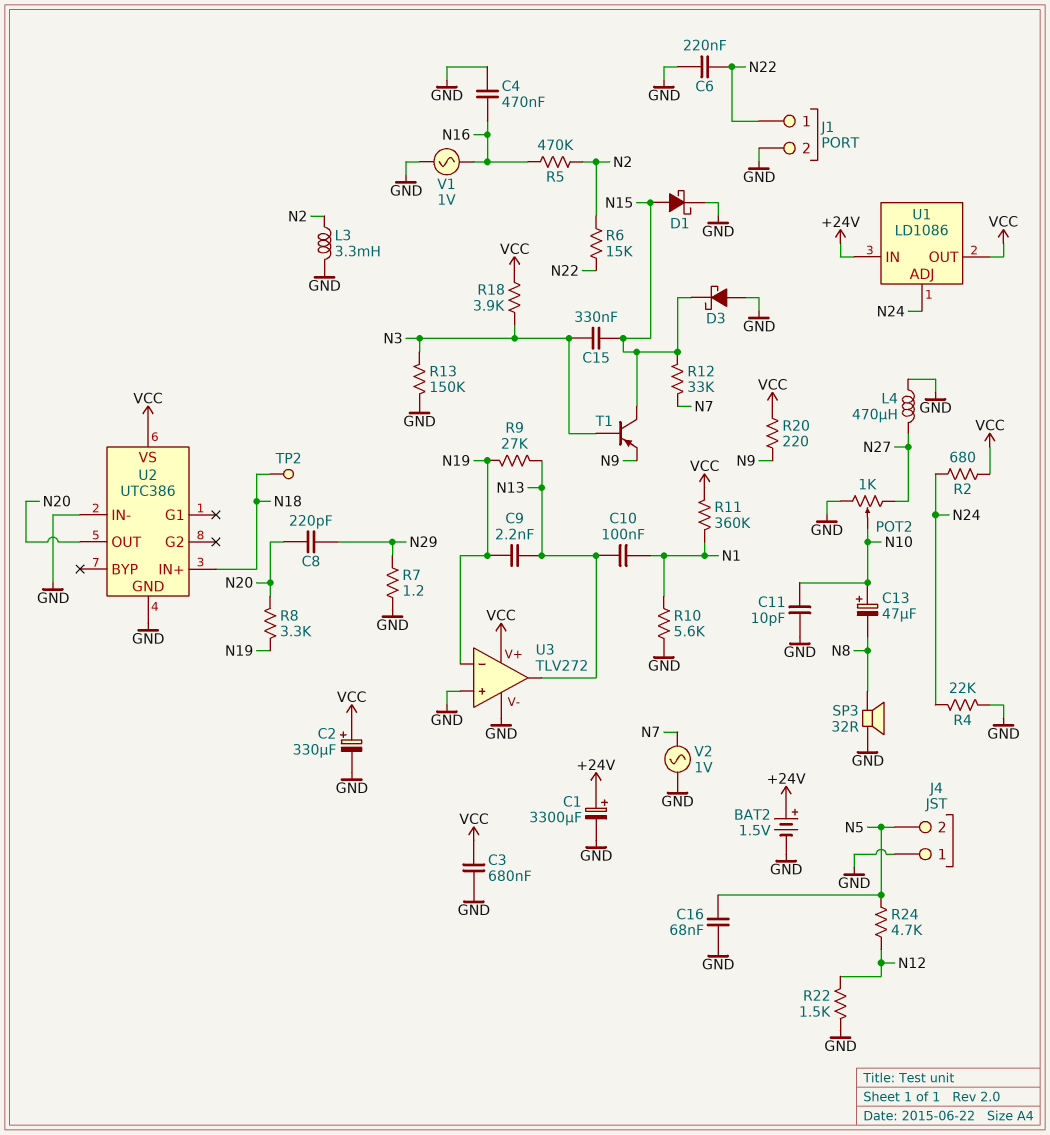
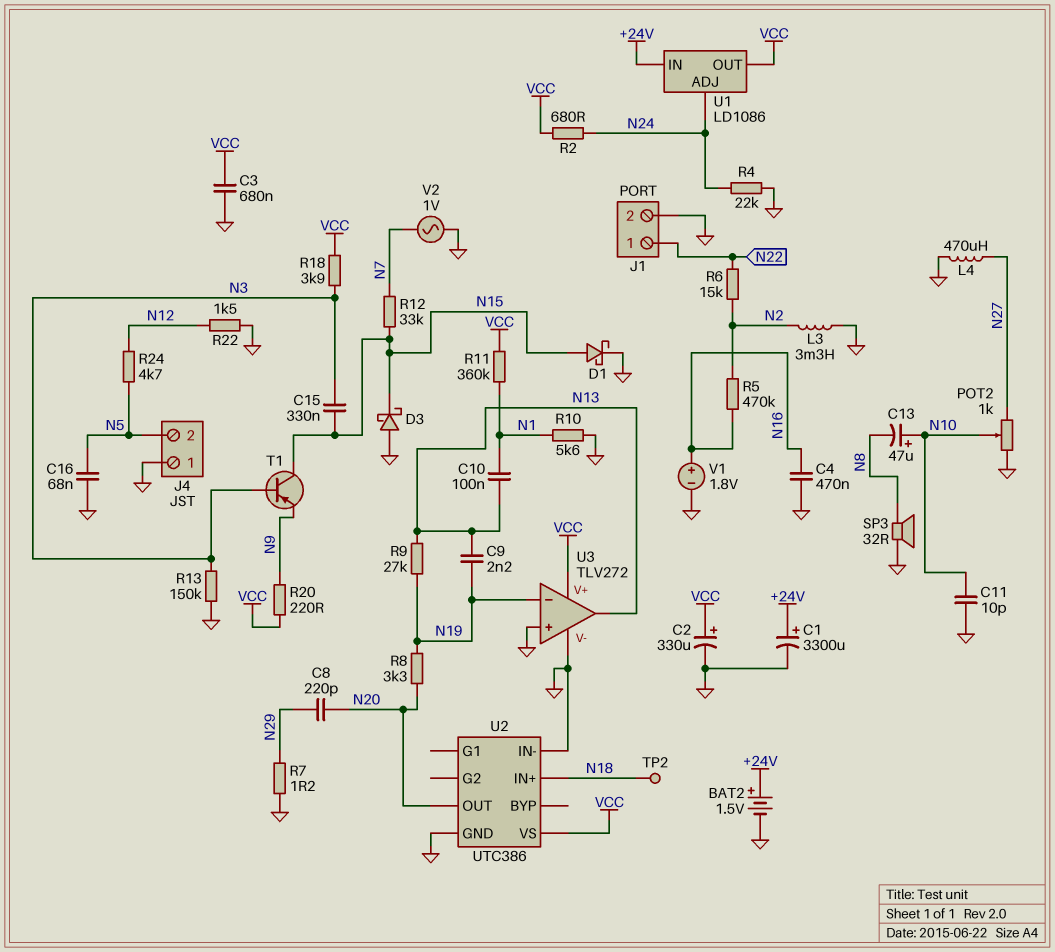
C6: 220nF (GND, N22) -> none
V1: AC 1V (GND, N16) -> 1.8V (plus N16, minus GND)

